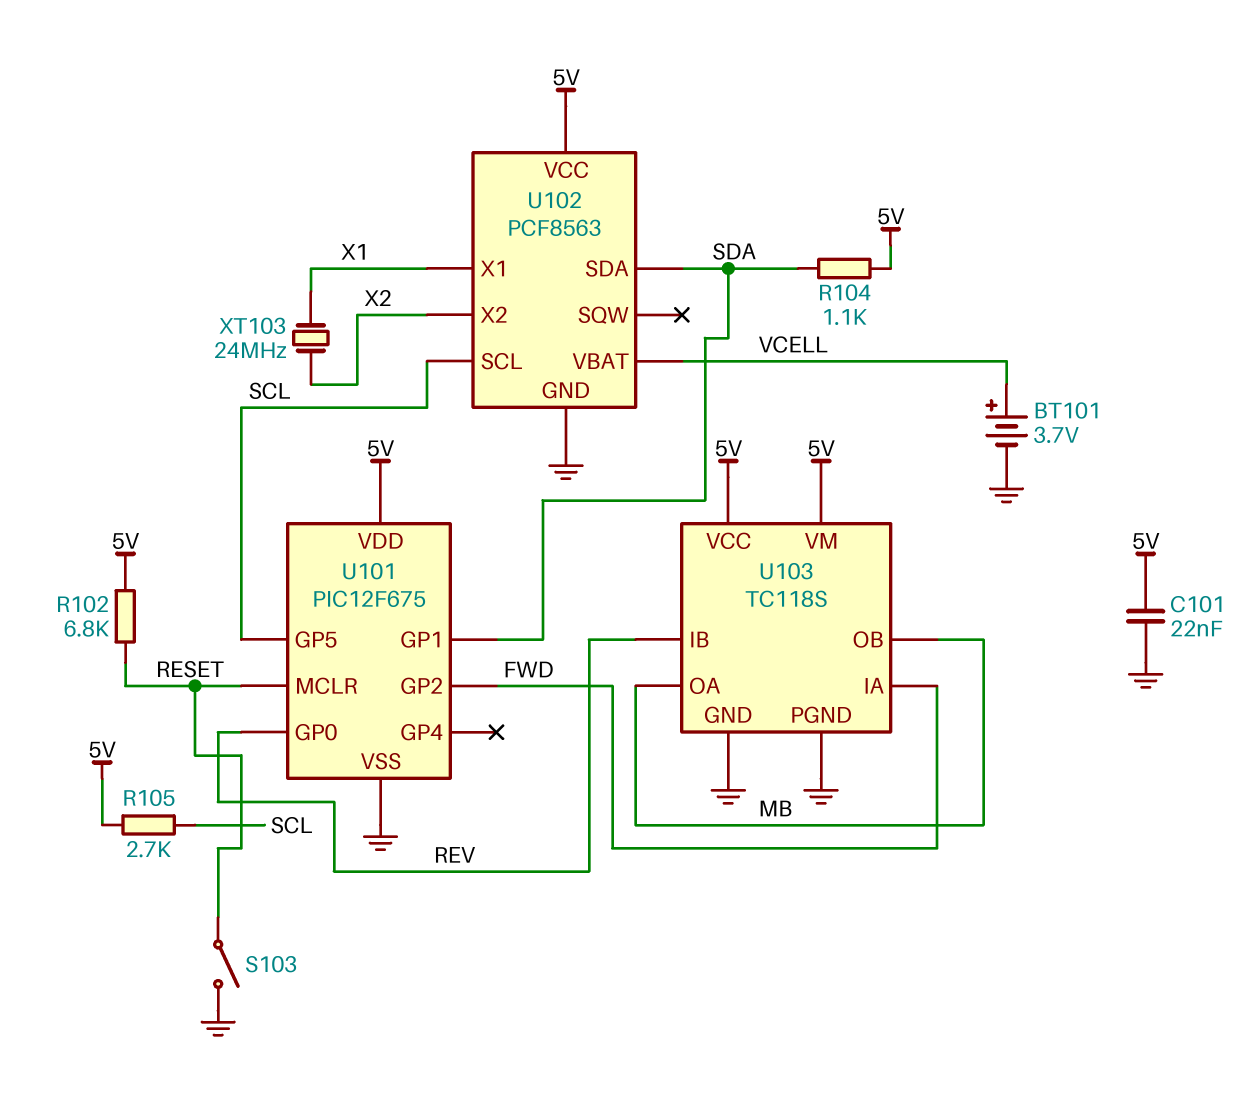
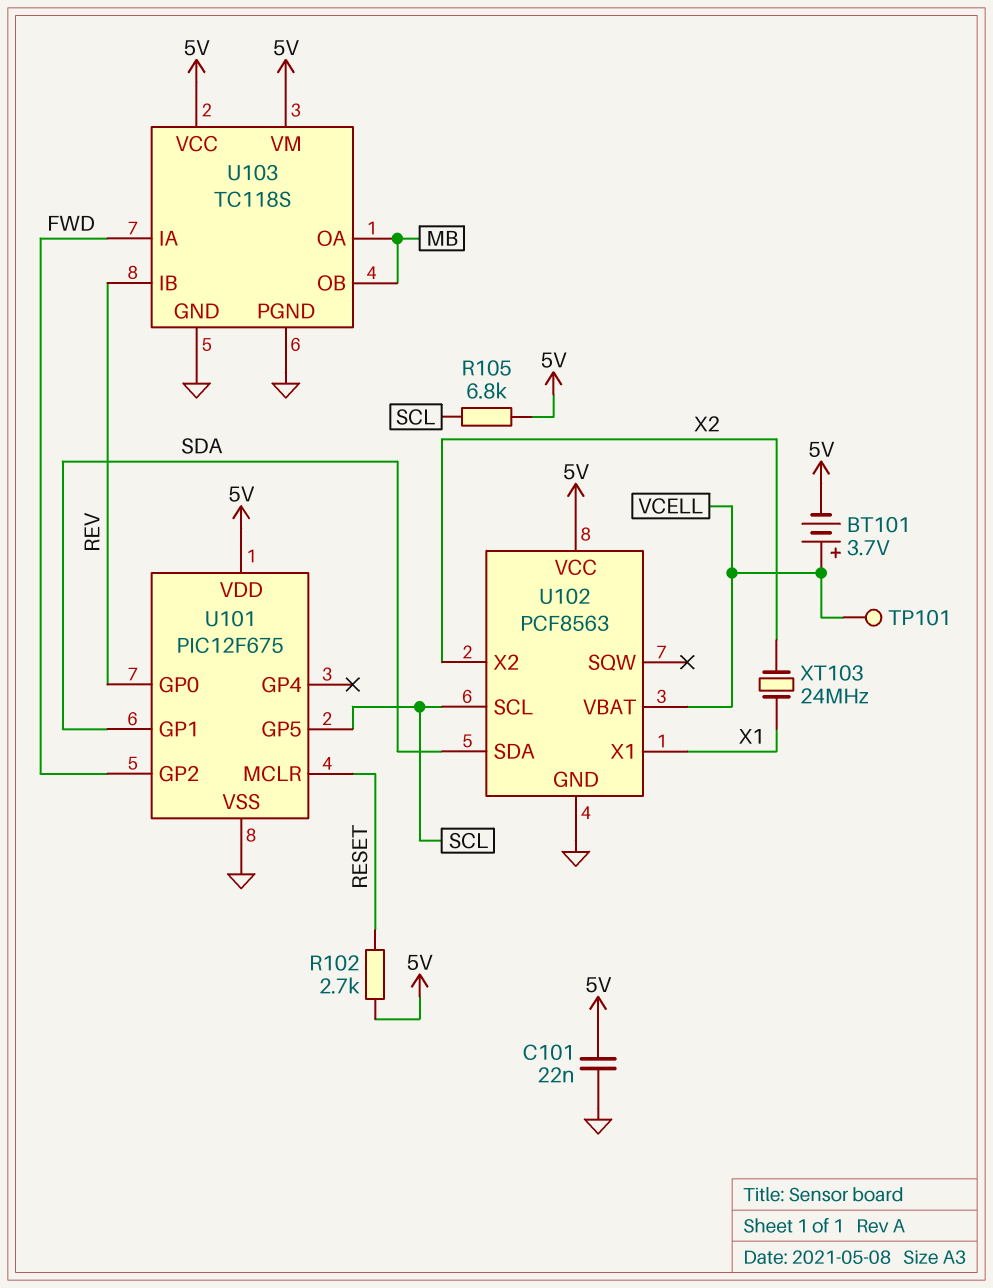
BT101: 3.7V (plus VCELL, minus GND) -> 3.7V (plus VCELL, minus 5V)
R102: 6.8k (5V, RESET) -> 2.7k (5V, RESET)
R104: 1.1k (5V, SDA) -> none
R105: 2.7k (5V, SCL) -> 6.8k (5V, SCL)
S103: switch (GND, RESET) -> none
TP101: none -> test point (VCELL)

